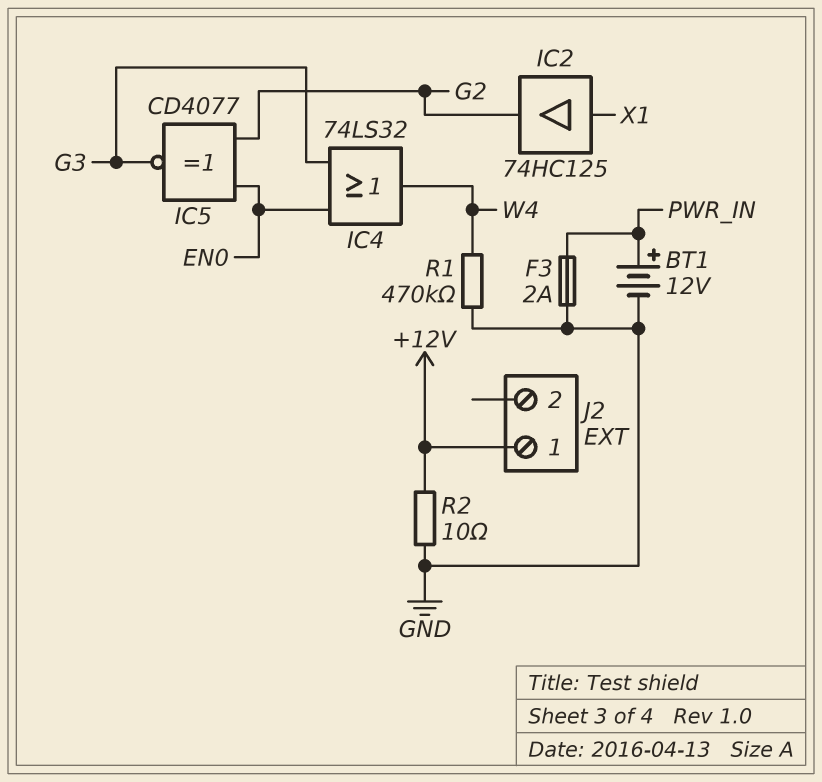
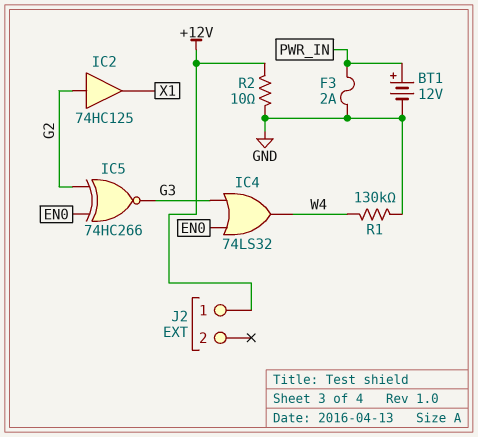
IC2: buffer 74HC125 (in X1, out G2) -> buffer 74HC125 (in G2, out X1)
IC5: XNOR CD4077 (in EN0, in G2, out G3) -> XNOR 74HC266 (in EN0, in G2, out G3)
R1: 470k (GND, W4) -> 130k (GND, W4)

